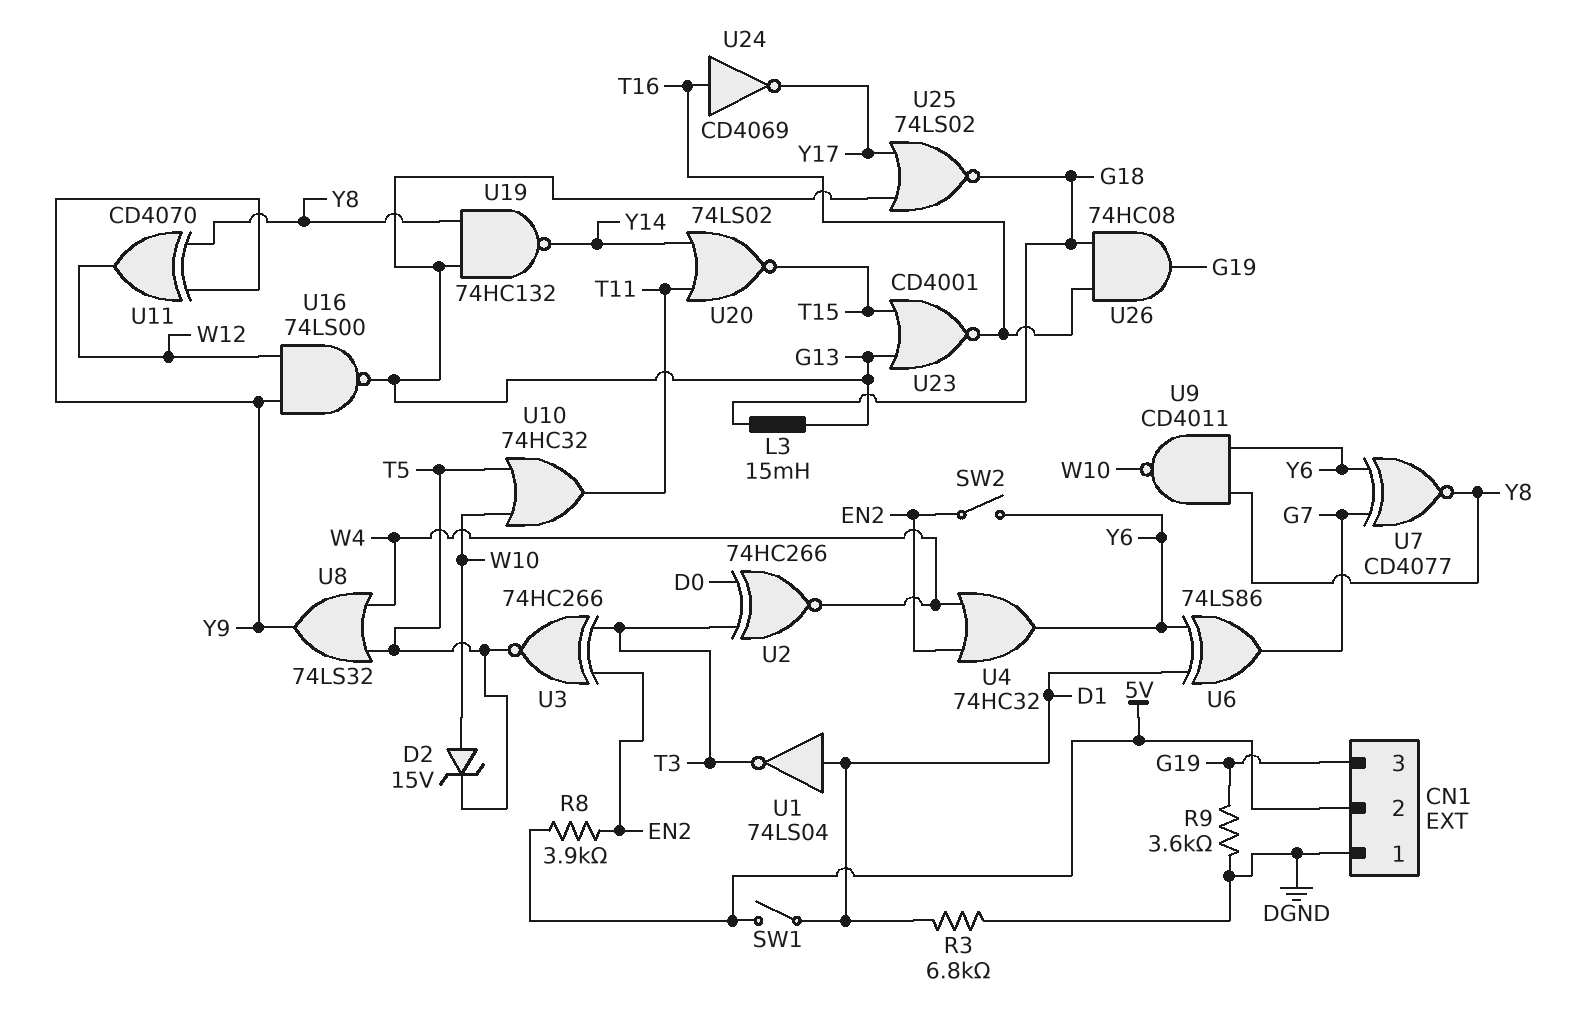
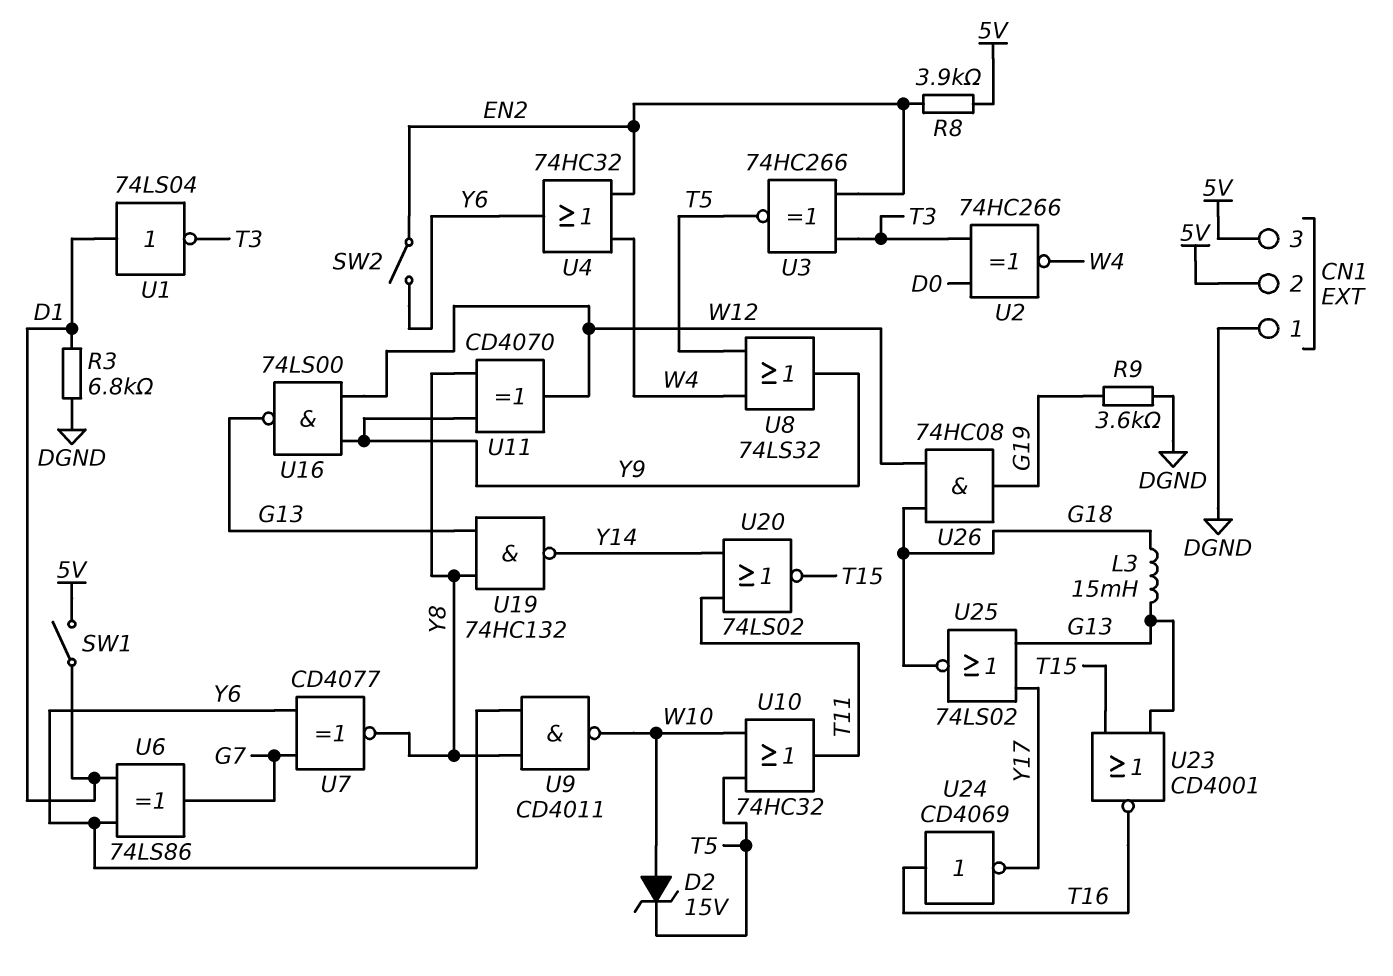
CN1 pin 3: G19 -> 5V
U26: AND 74HC08 (in G18, in T16, out G19) -> AND 74HC08 (in G18, in W12, out G19)

